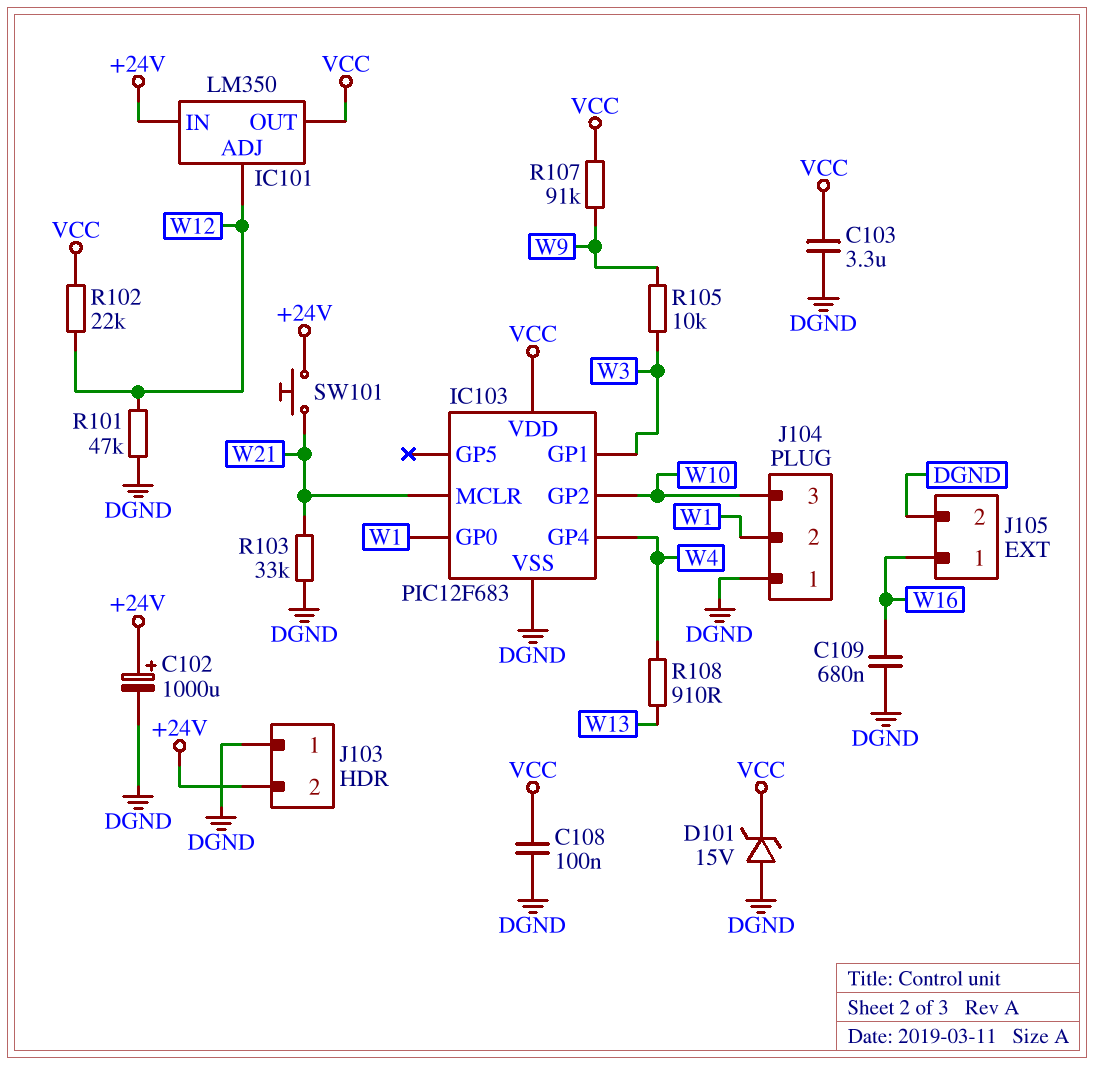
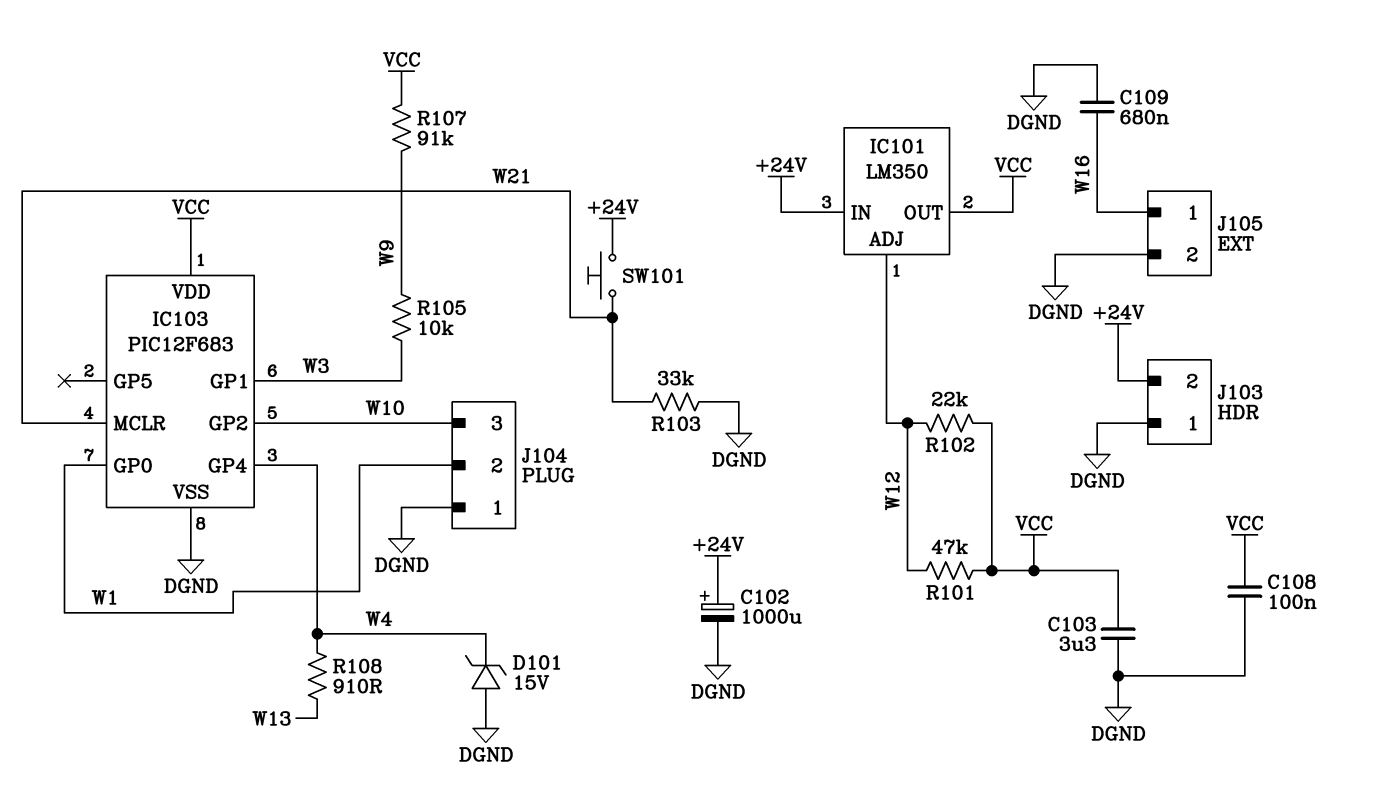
D101: zener 15V (A DGND, K VCC) -> zener 15V (A DGND, K W4)
R101: 47k (DGND, W12) -> 47k (VCC, W12)

